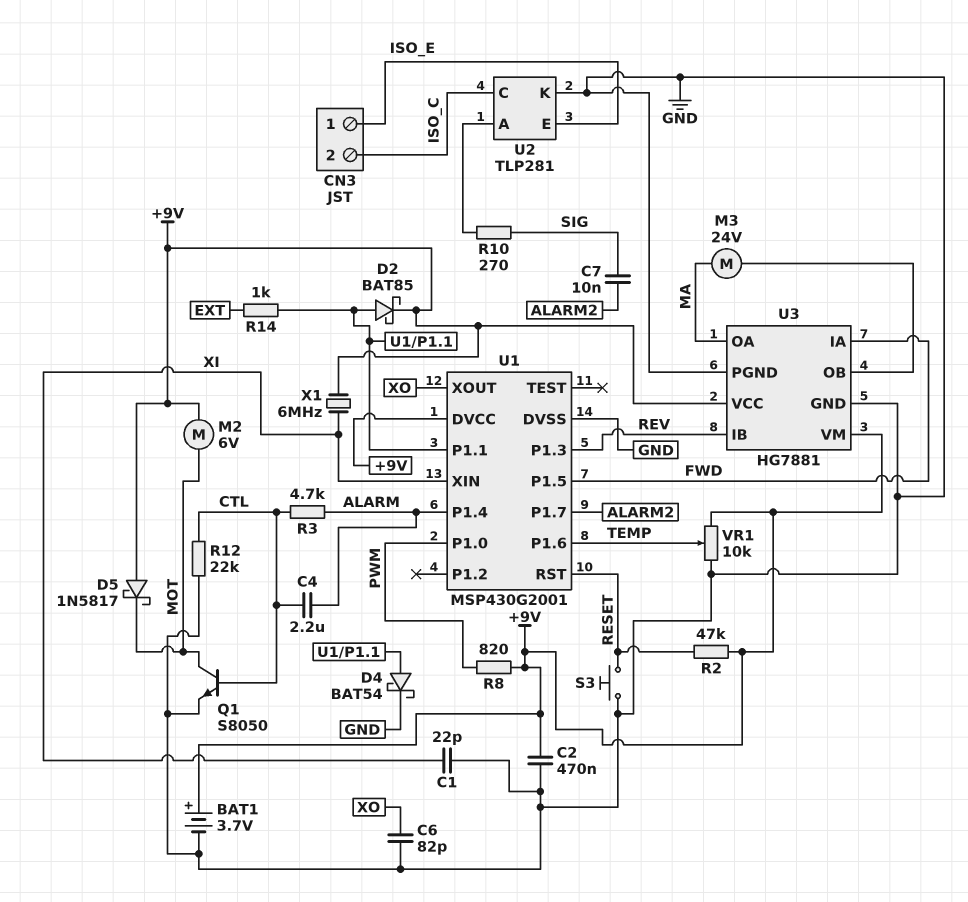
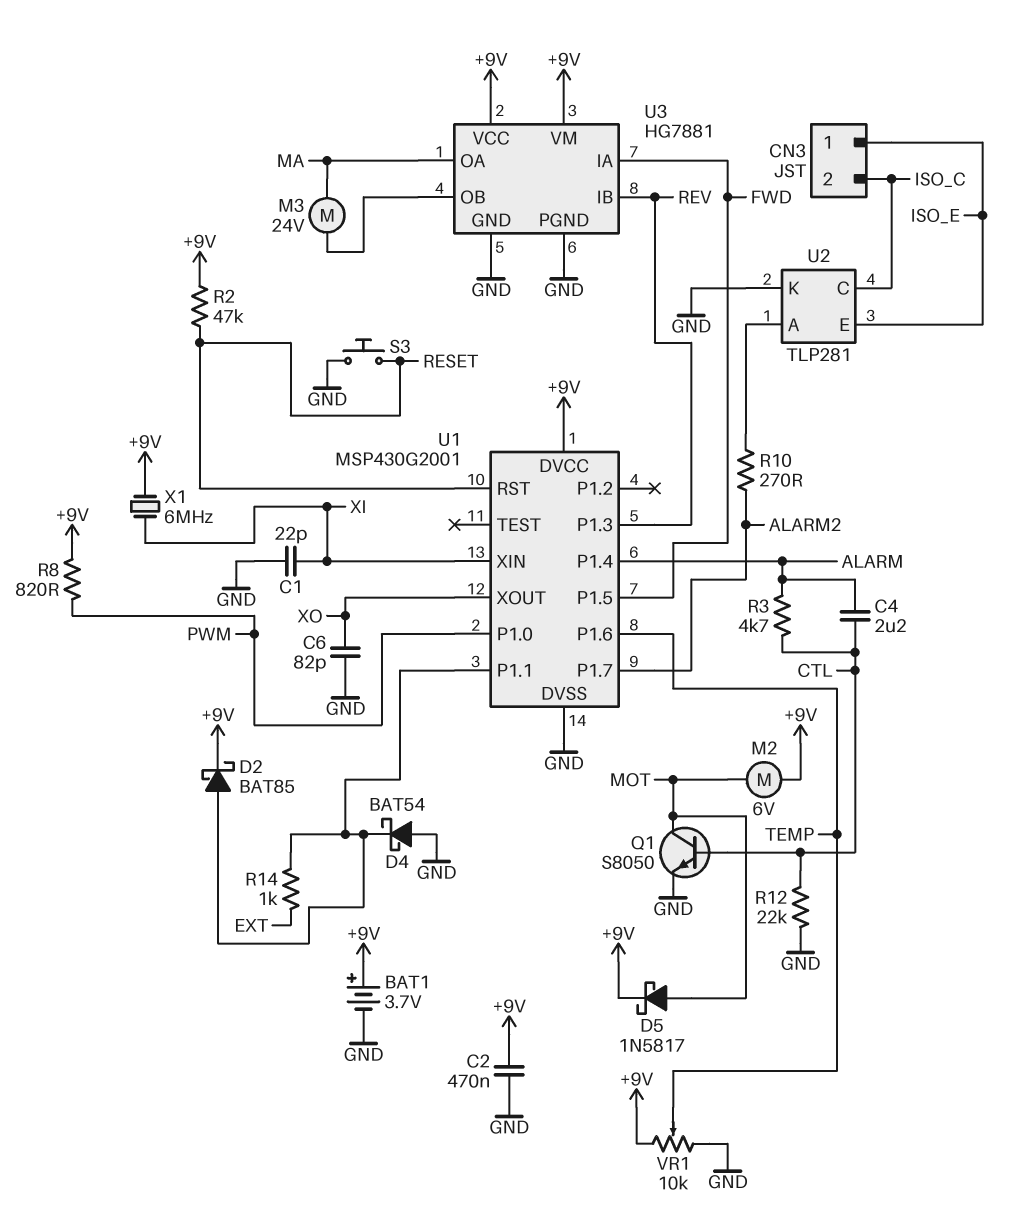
C7: 10nF (ALARM2, SIG) -> none
D4: schottky BAT54 (A U1/P1.1, K GND) -> schottky BAT54 (A GND, K U1/P1.1)
D5: schottky 1N5817 (A +9V, K MOT) -> schottky 1N5817 (A MOT, K +9V)
R10: 270 (SIG, U2/A) -> 270 (ALARM2, U2/A)

